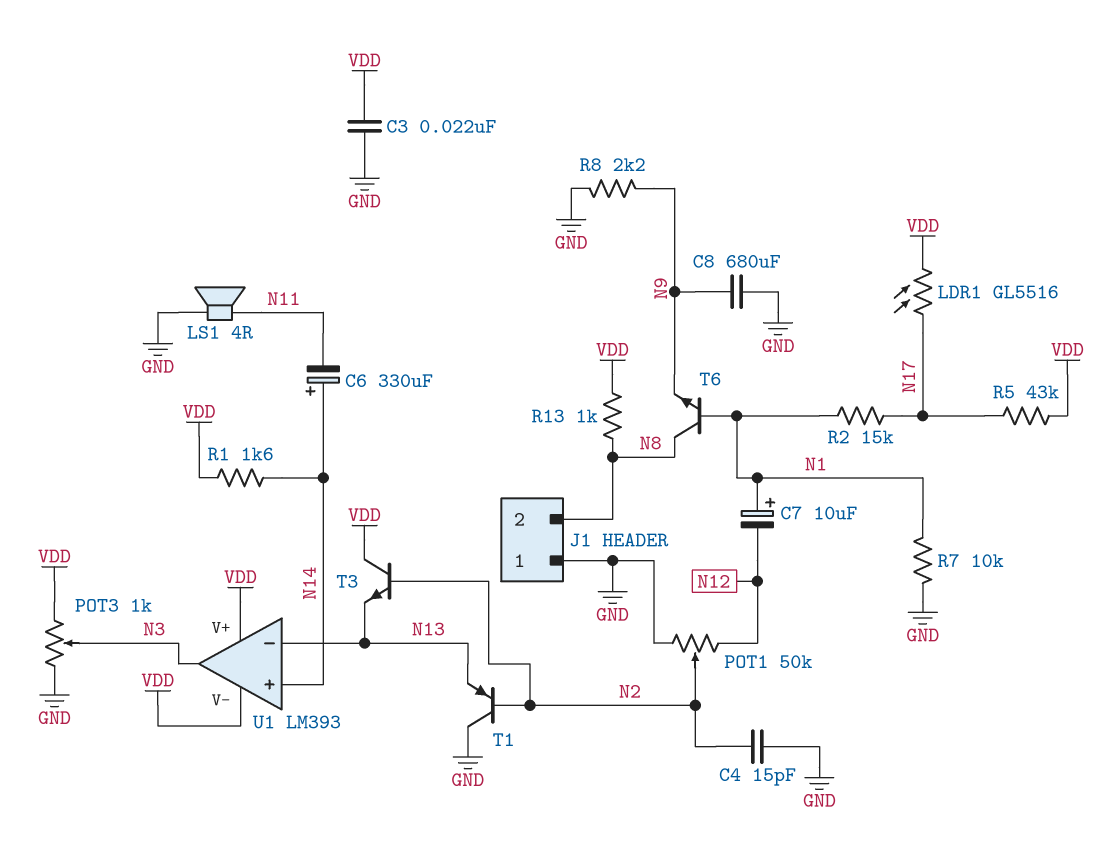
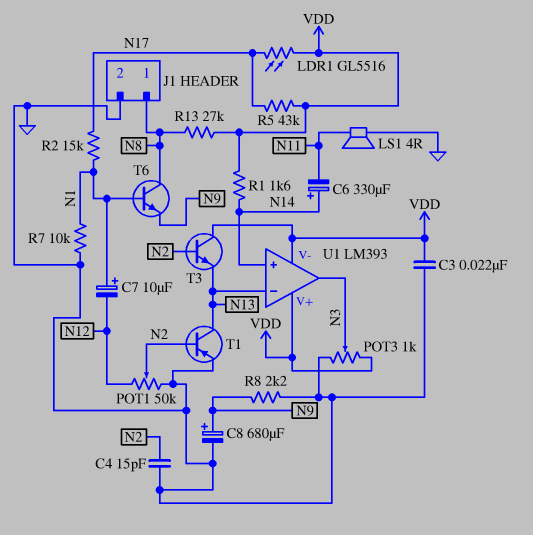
C8: 680uF (GND, N9) -> 680uF (plus N9, minus GND)
J1 pin 1: GND -> N8
J1 pin 2: N8 -> GND
R13: 1k (N8, VDD) -> 27k (N8, VDD)
T1: PNP (B N2, C GND, E N13) -> PNP (B N2, C N13, E GND)

